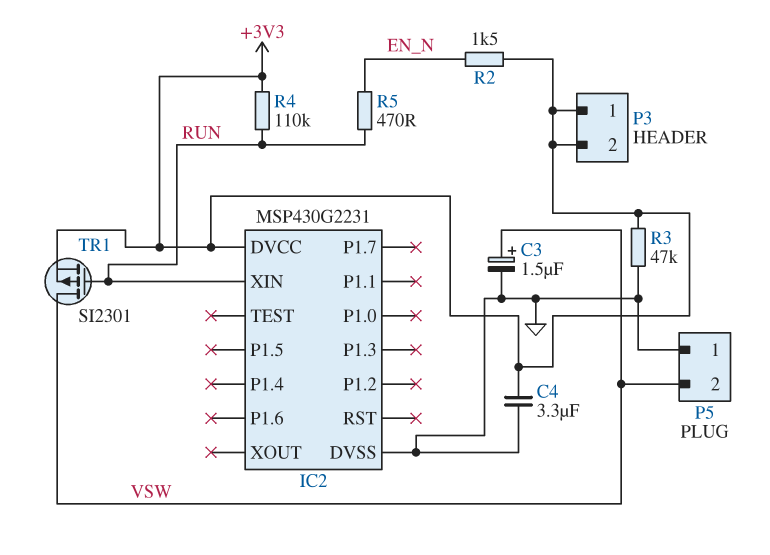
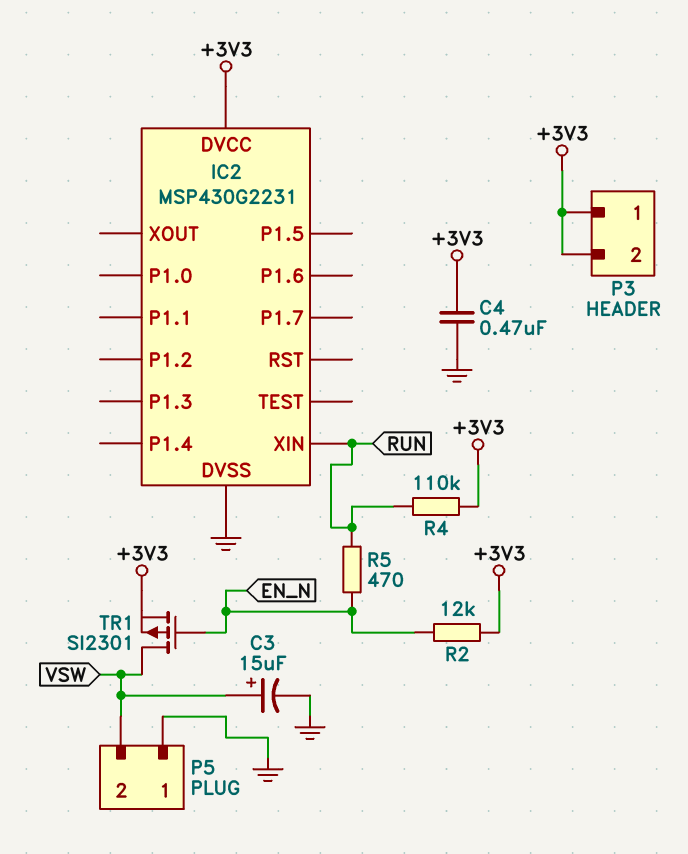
C3: 1.5uF (plus VSW, minus GND) -> 15uF (plus VSW, minus GND)
C4: 3.3uF (+3V3, GND) -> 470nF (+3V3, GND)
R2: 1.5k (+3V3, EN_N) -> 12k (+3V3, EN_N)
R3: 47k (+3V3, GND) -> none
TR1: PMOS SI2301 (G RUN, D VSW, S +3V3) -> PMOS SI2301 (G EN_N, D VSW, S +3V3)

